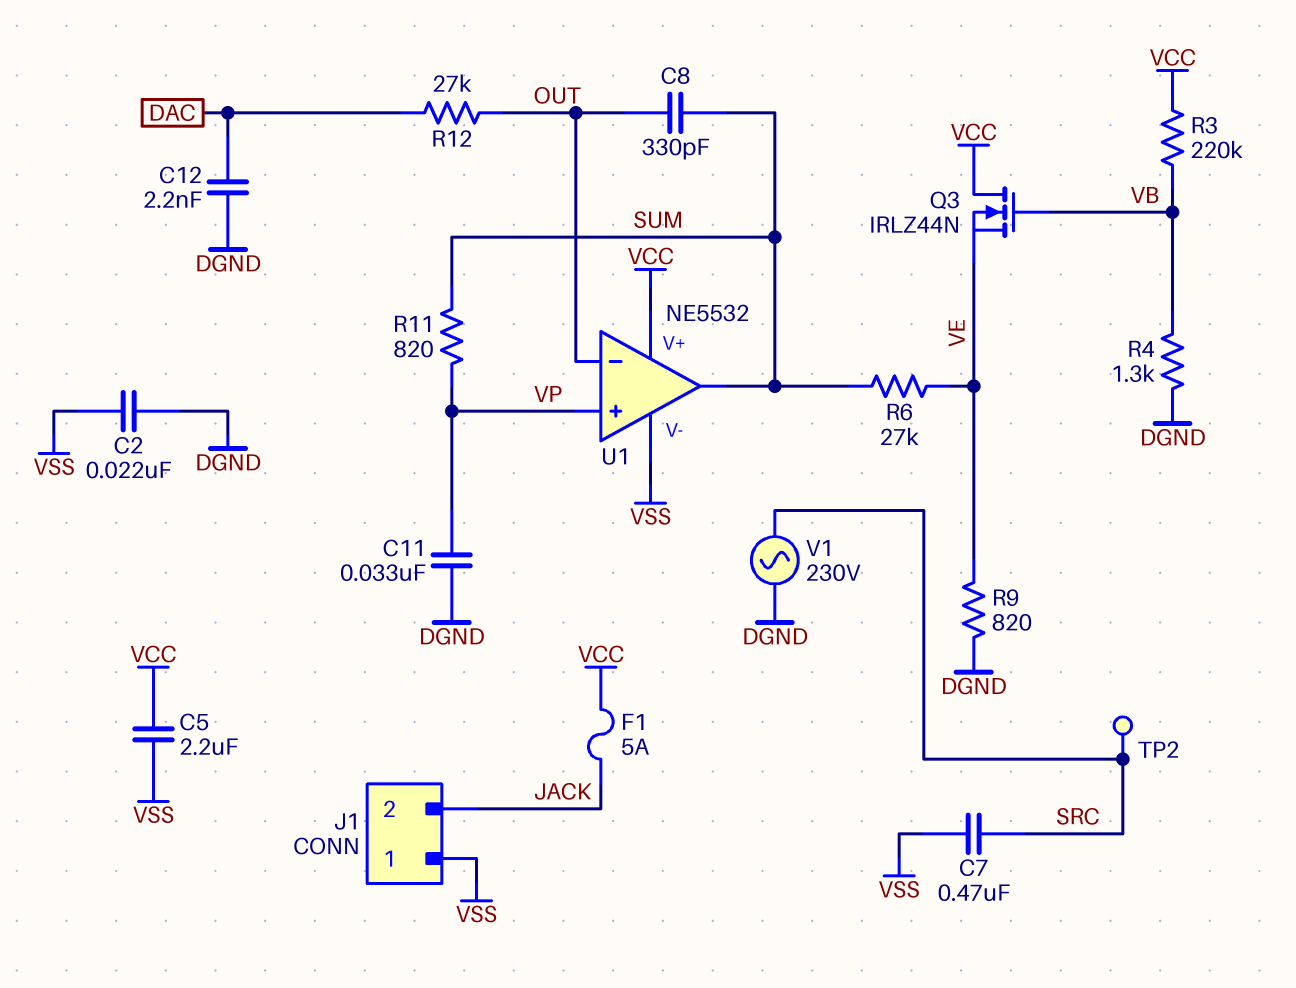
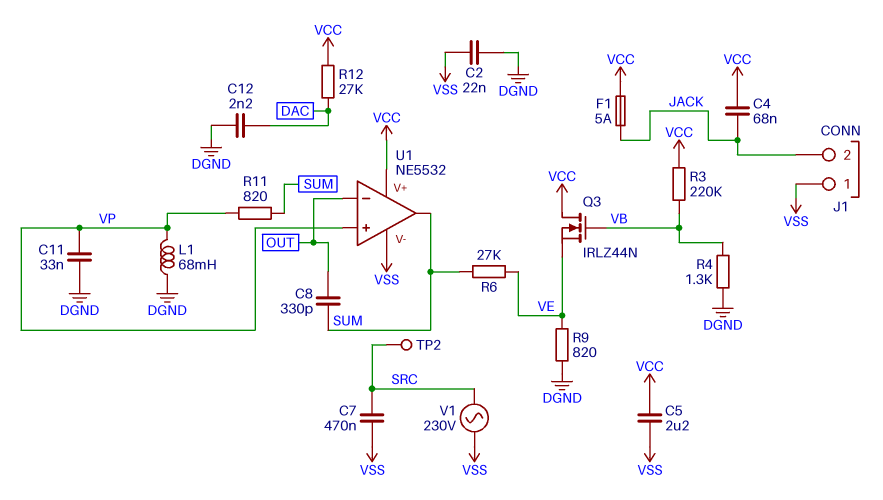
C4: none -> 68nF (JACK, VCC)
L1: none -> 68mH (DGND, VP)
R12: 27k (DAC, OUT) -> 27k (DAC, VCC)
V1: AC 230V (DGND, SRC) -> AC 230V (SRC, VSS)

